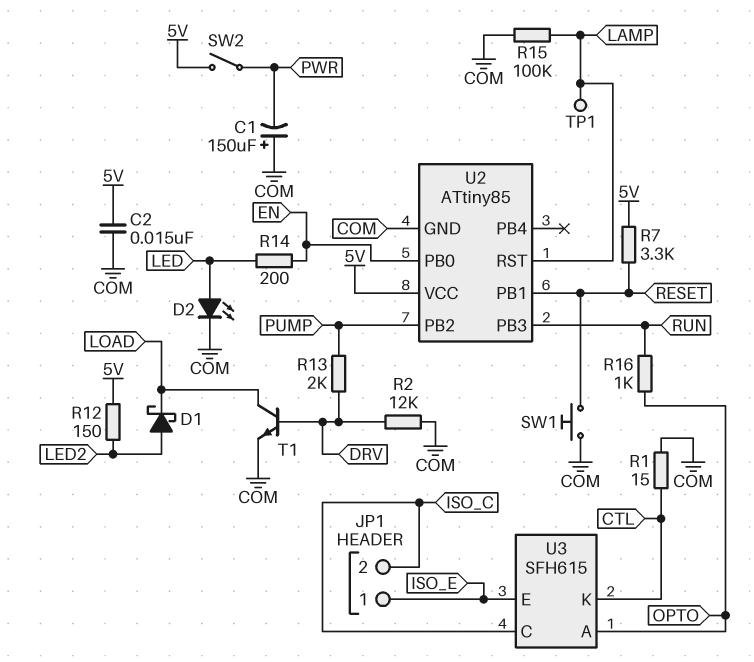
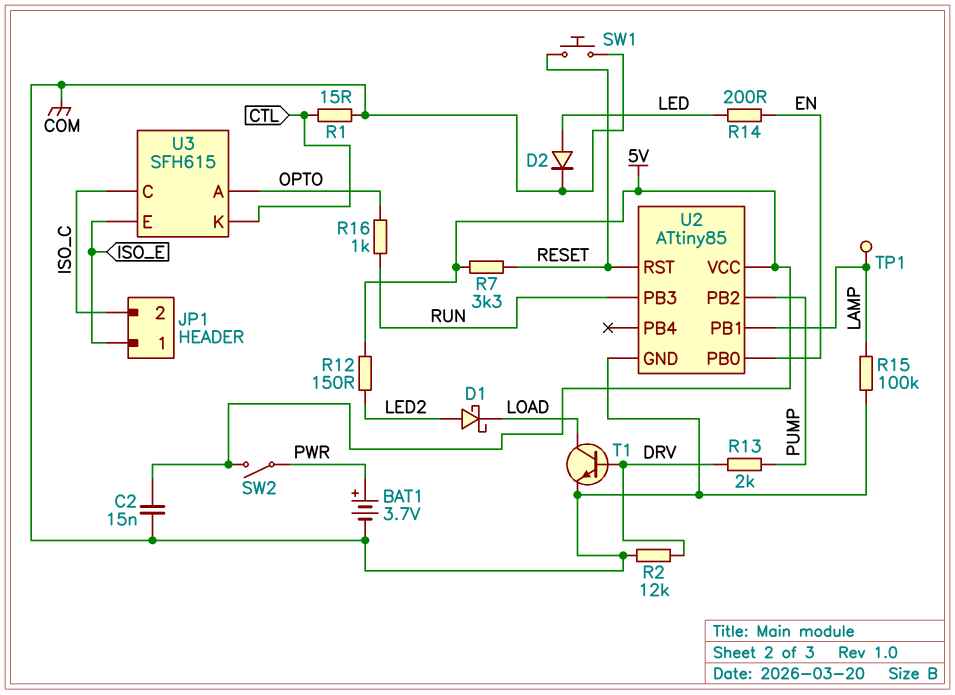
BAT1: none -> 3.7V (plus PWR, minus COM)
C1: 150uF (plus COM, minus PWR) -> none
D2: LED (A LED, K COM) -> diode (A LED, K COM)
U2 pin PB1: RESET -> LAMP
U2 pin RST: LAMP -> RESET

